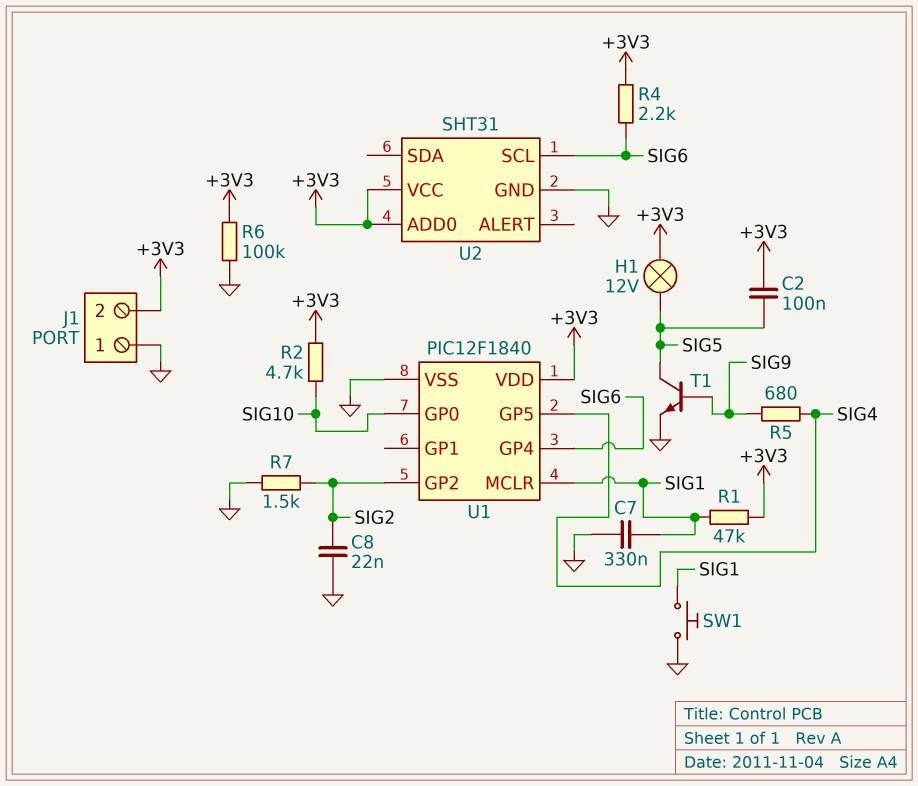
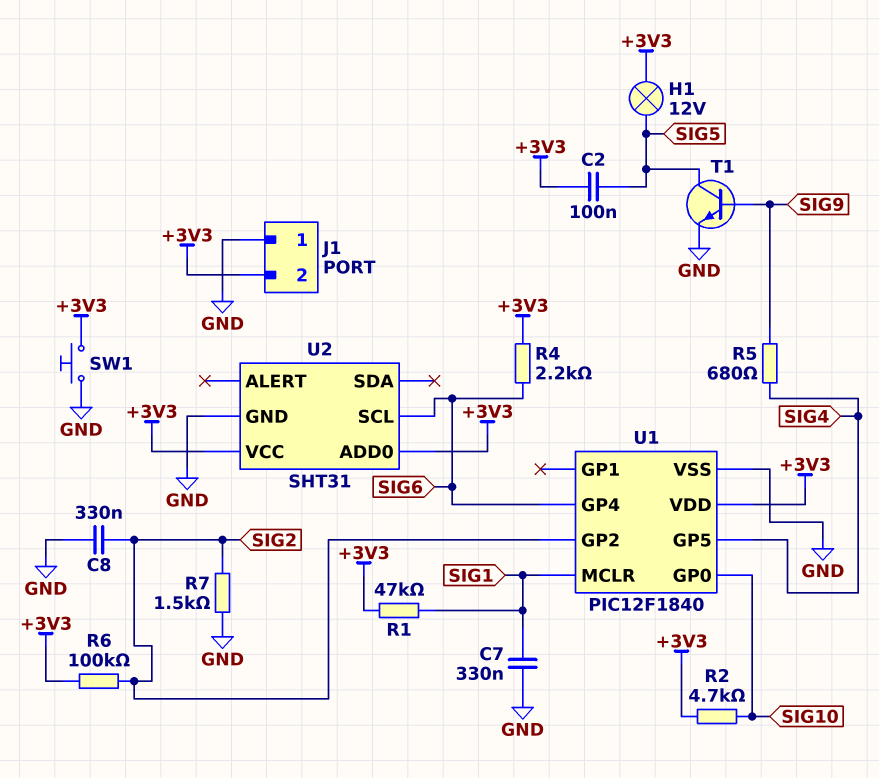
C8: 22nF (GND, SIG2) -> 330nF (GND, SIG2)
R6: 100k (+3V3, GND) -> 100k (+3V3, SIG2)
SW1: button (GND, SIG1) -> button (+3V3, GND)

